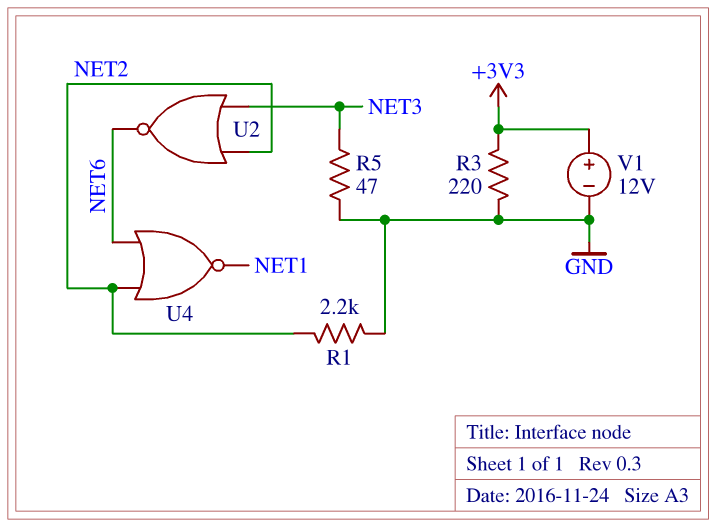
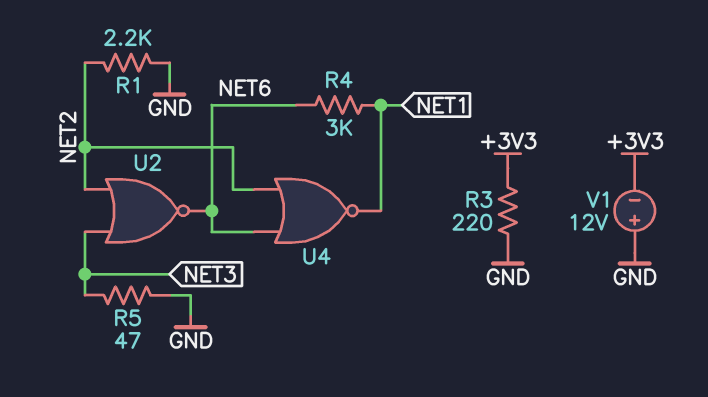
R4: none -> 3k (NET1, NET6)
V1: 12V (plus +3V3, minus GND) -> 12V (plus GND, minus +3V3)

